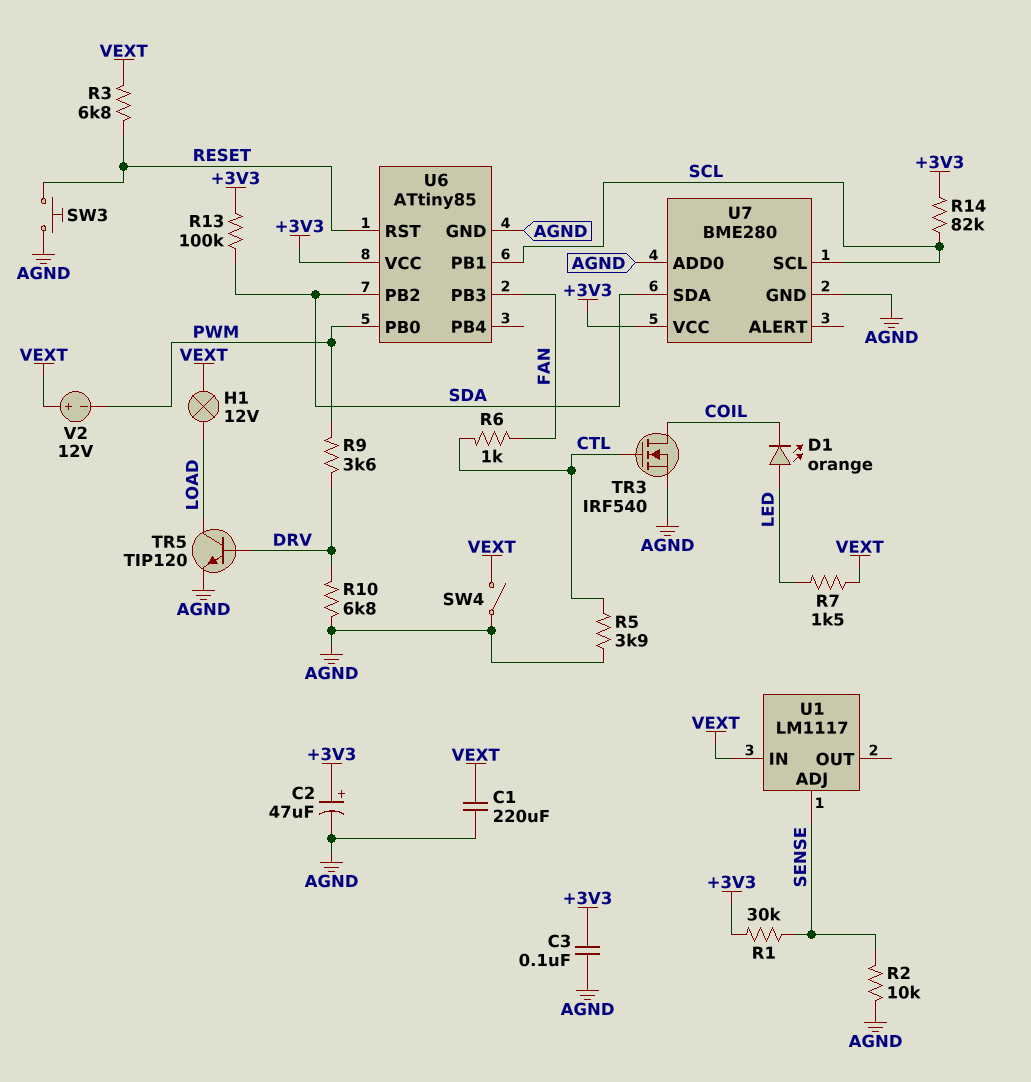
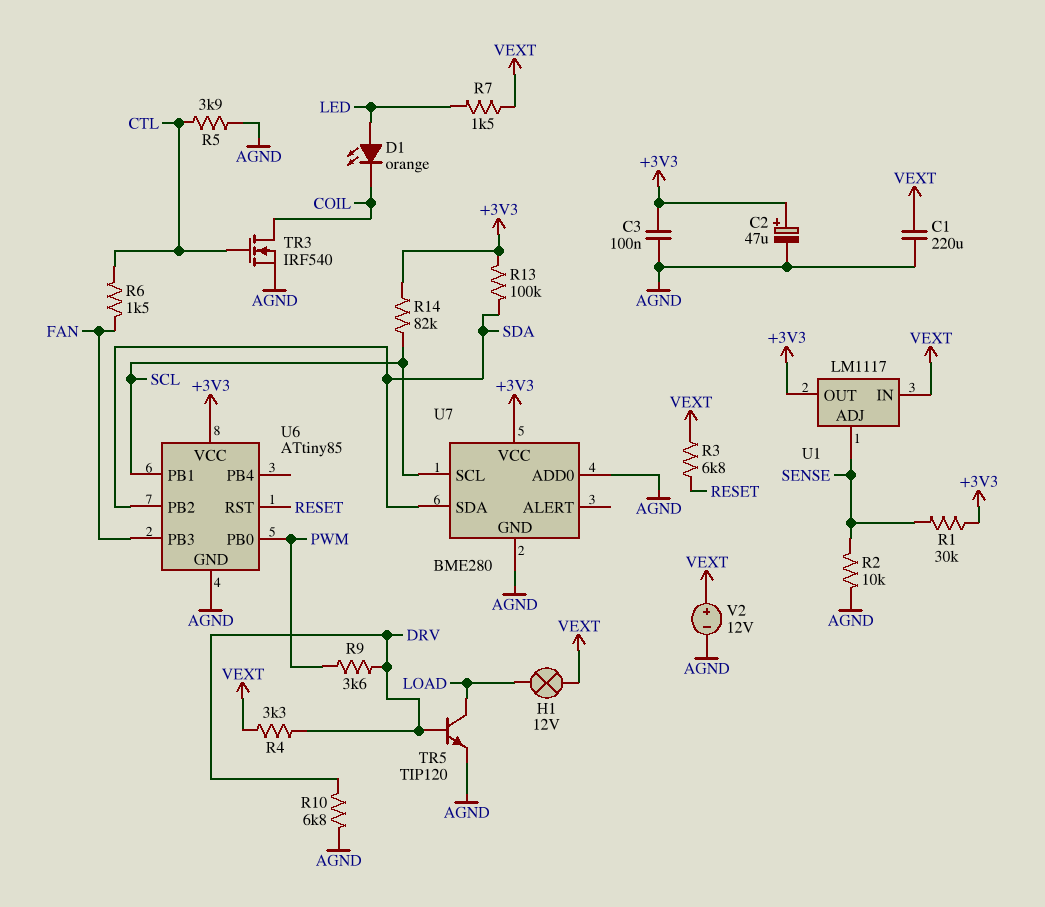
R4: none -> 3.3k (DRV, VEXT)
R6: 1k (CTL, FAN) -> 1.5k (CTL, FAN)
SW3: button (AGND, RESET) -> none
SW4: switch (AGND, VEXT) -> none
U1 pin OUT: none -> +3V3
V2: 12V (plus VEXT, minus PWM) -> 12V (plus VEXT, minus AGND)

